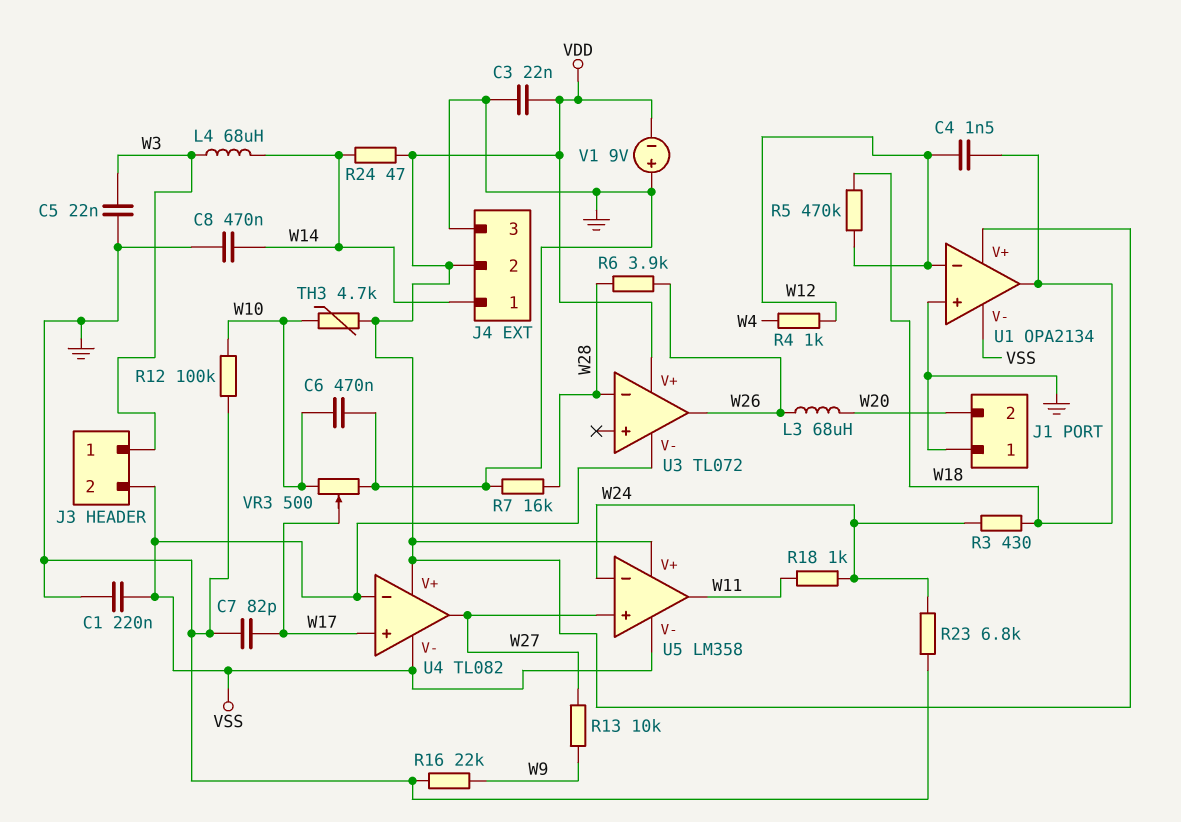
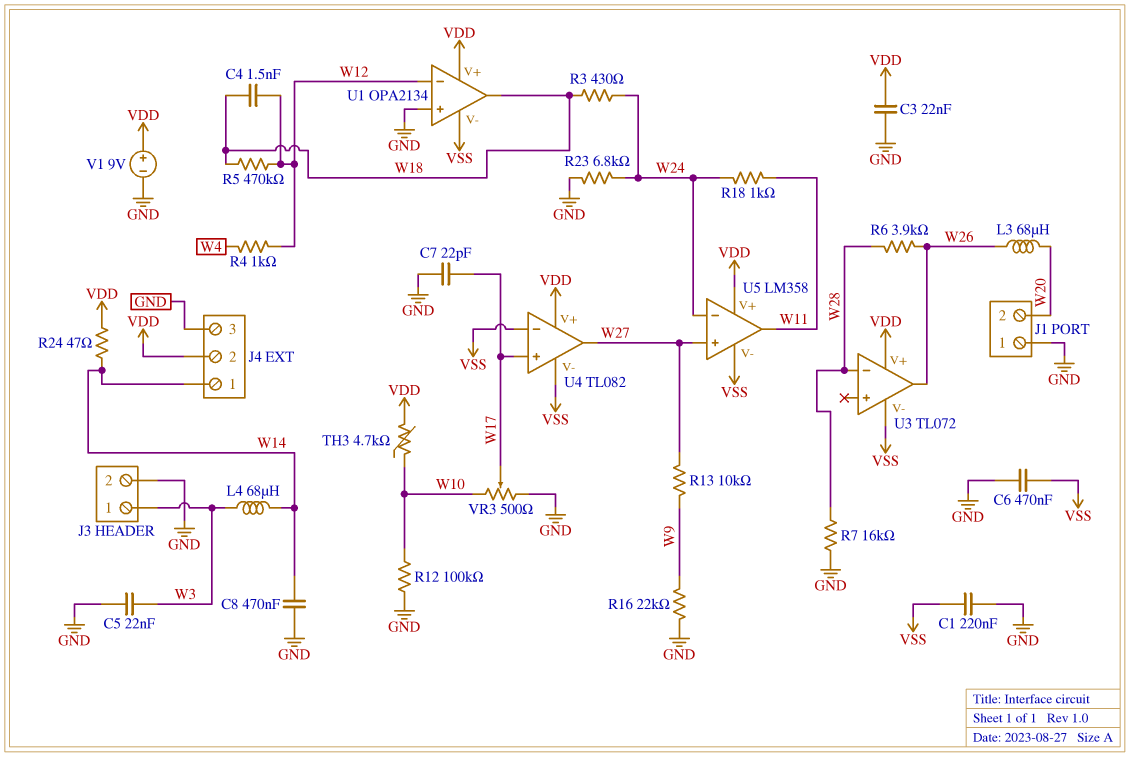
C6: 470nF (GND, W10) -> 470nF (GND, VSS)
C7: 82pF (GND, W17) -> 22pF (GND, W17)
J3 pin 2: VSS -> GND
V1: 9V (plus GND, minus VDD) -> 9V (plus VDD, minus GND)

